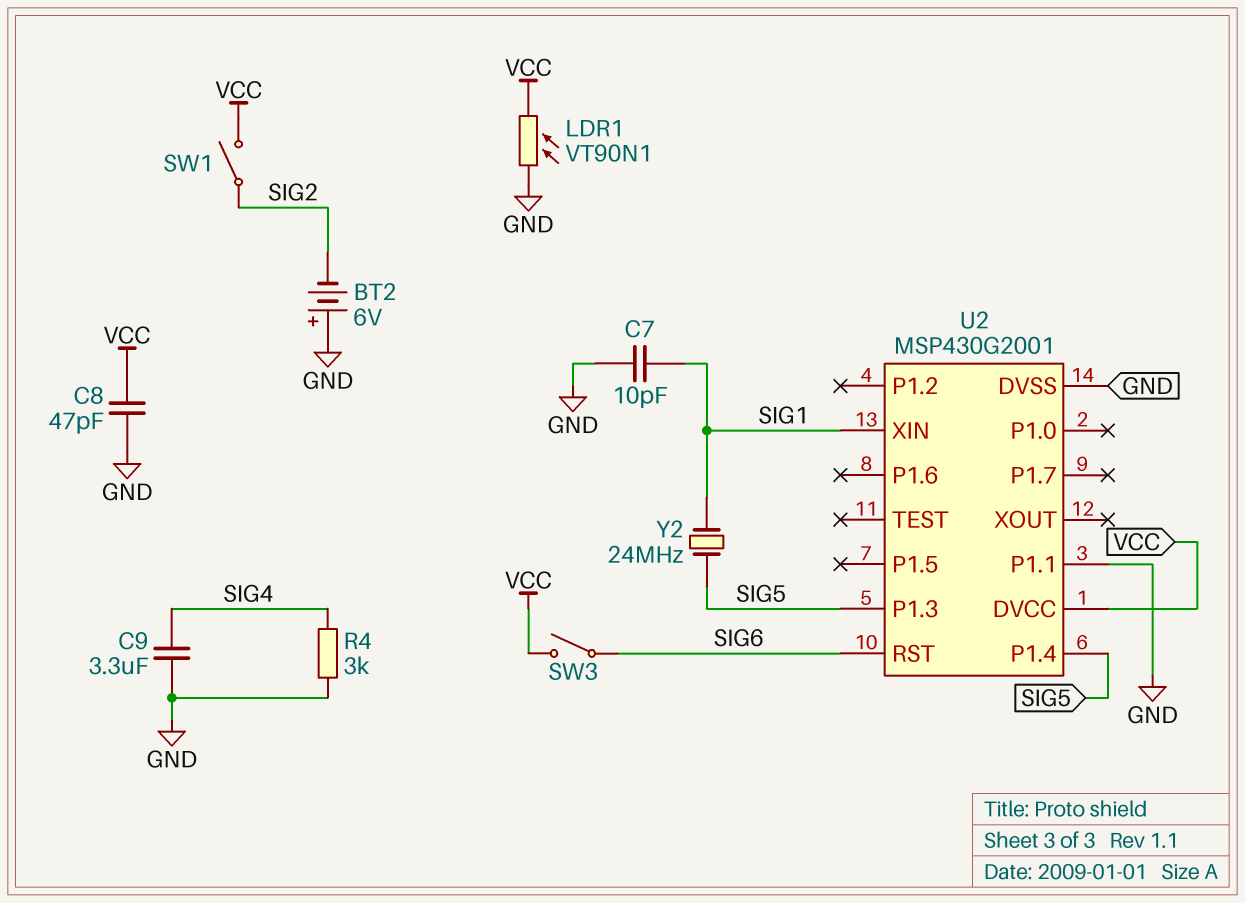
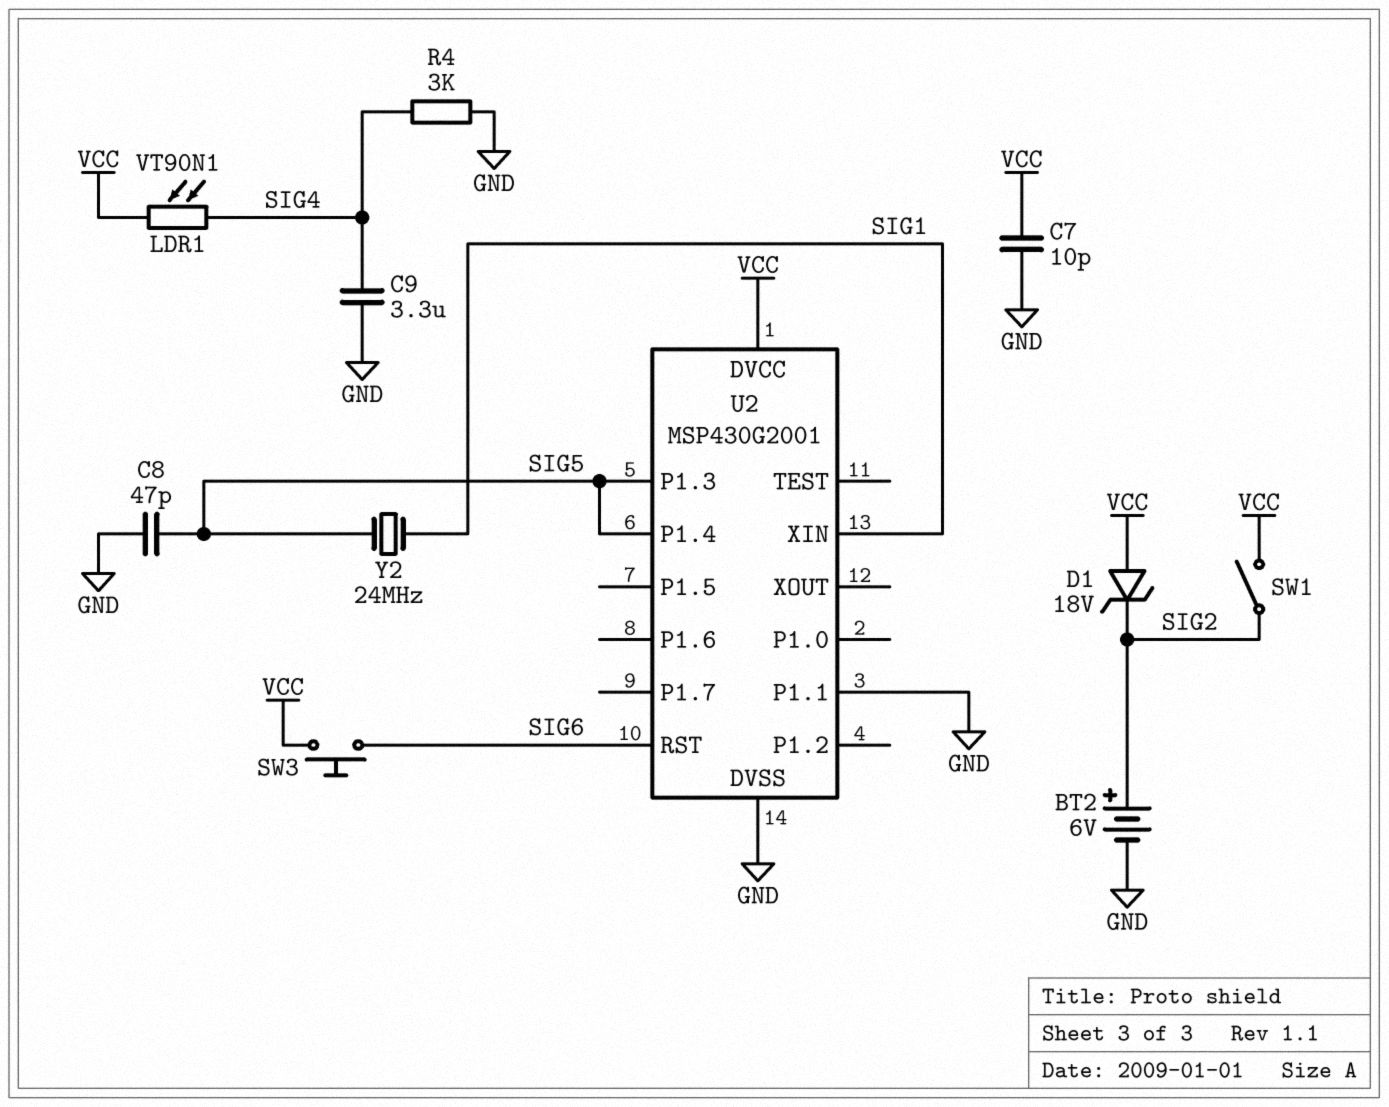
BT2: 6V (plus GND, minus SIG2) -> 6V (plus SIG2, minus GND)
C7: 10pF (GND, SIG1) -> 10pF (GND, VCC)
C8: 47pF (GND, VCC) -> 47pF (GND, SIG5)
D1: none -> zener 18V (A VCC, K SIG2)
LDR1: VT90N1 (GND, VCC) -> VT90N1 (SIG4, VCC)
SW3: switch (SIG6, VCC) -> button (SIG6, VCC)

